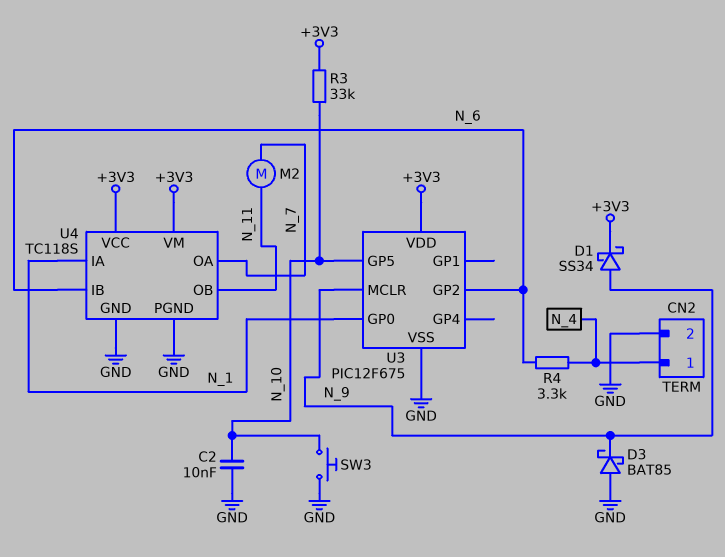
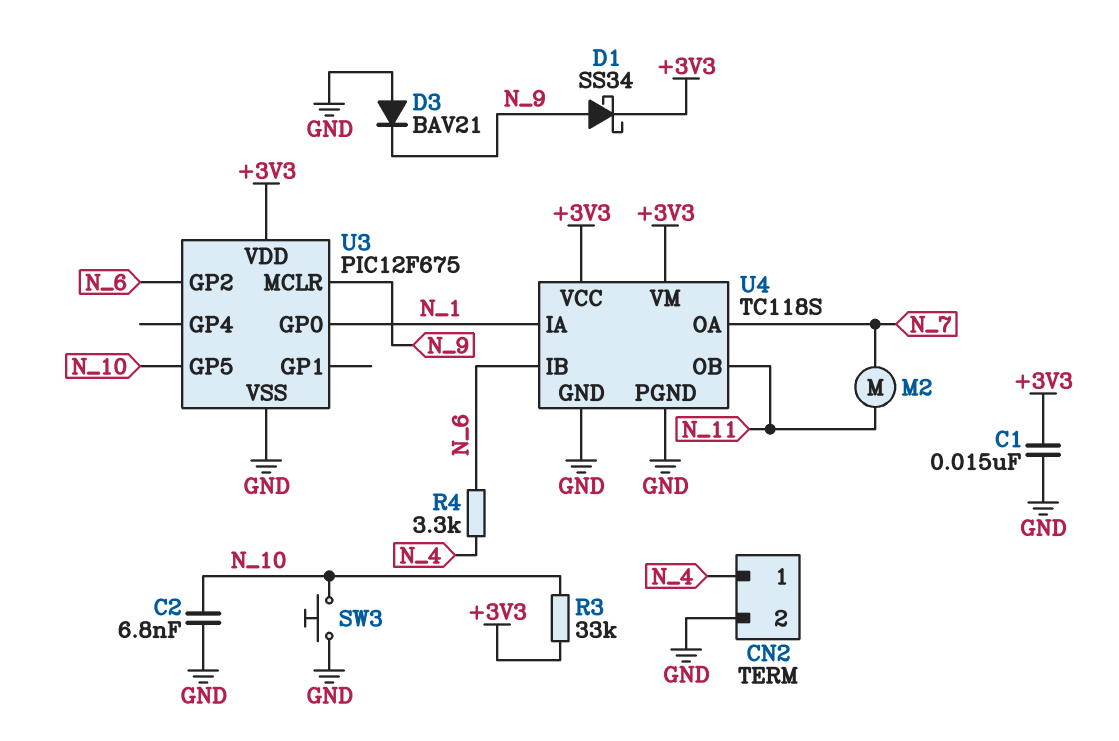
C1: none -> 15nF (+3V3, GND)
C2: 10nF (GND, N_10) -> 6.8nF (GND, N_10)
D3: schottky BAT85 (A GND, K N_9) -> diode BAV21 (A GND, K N_9)

